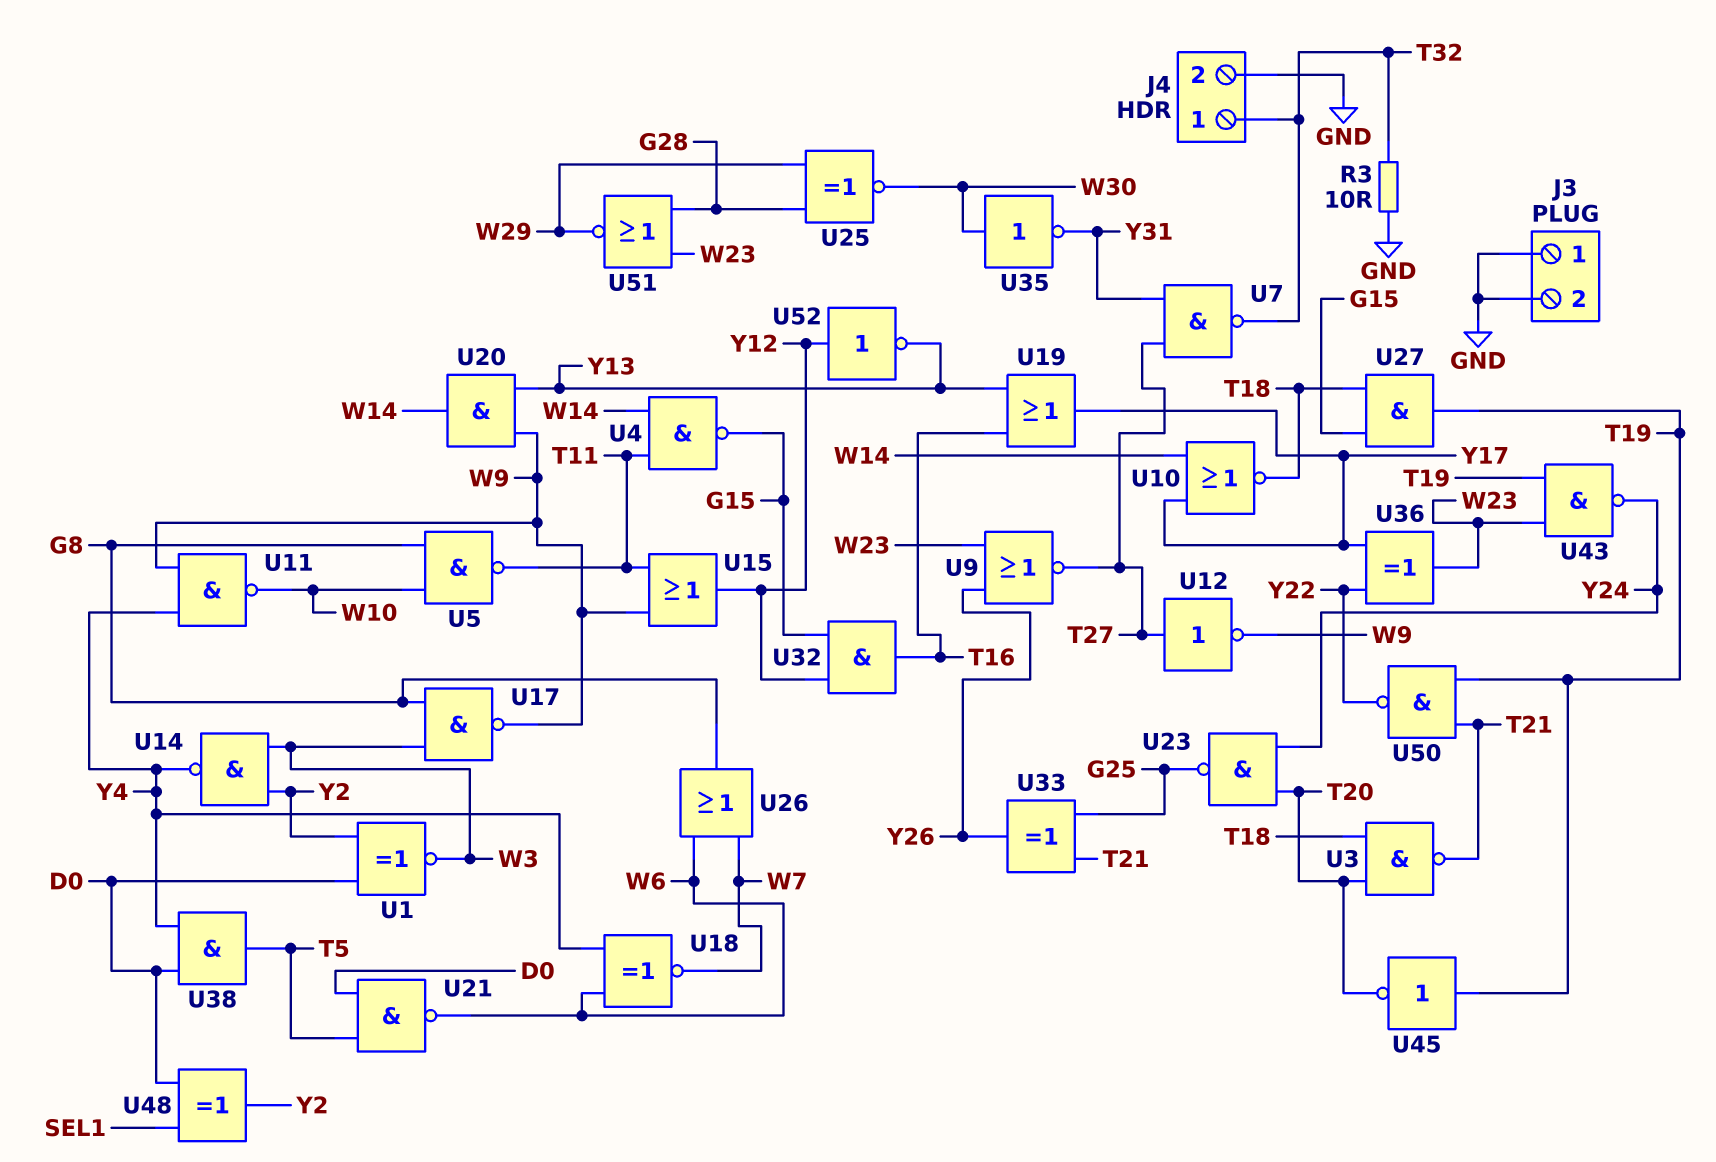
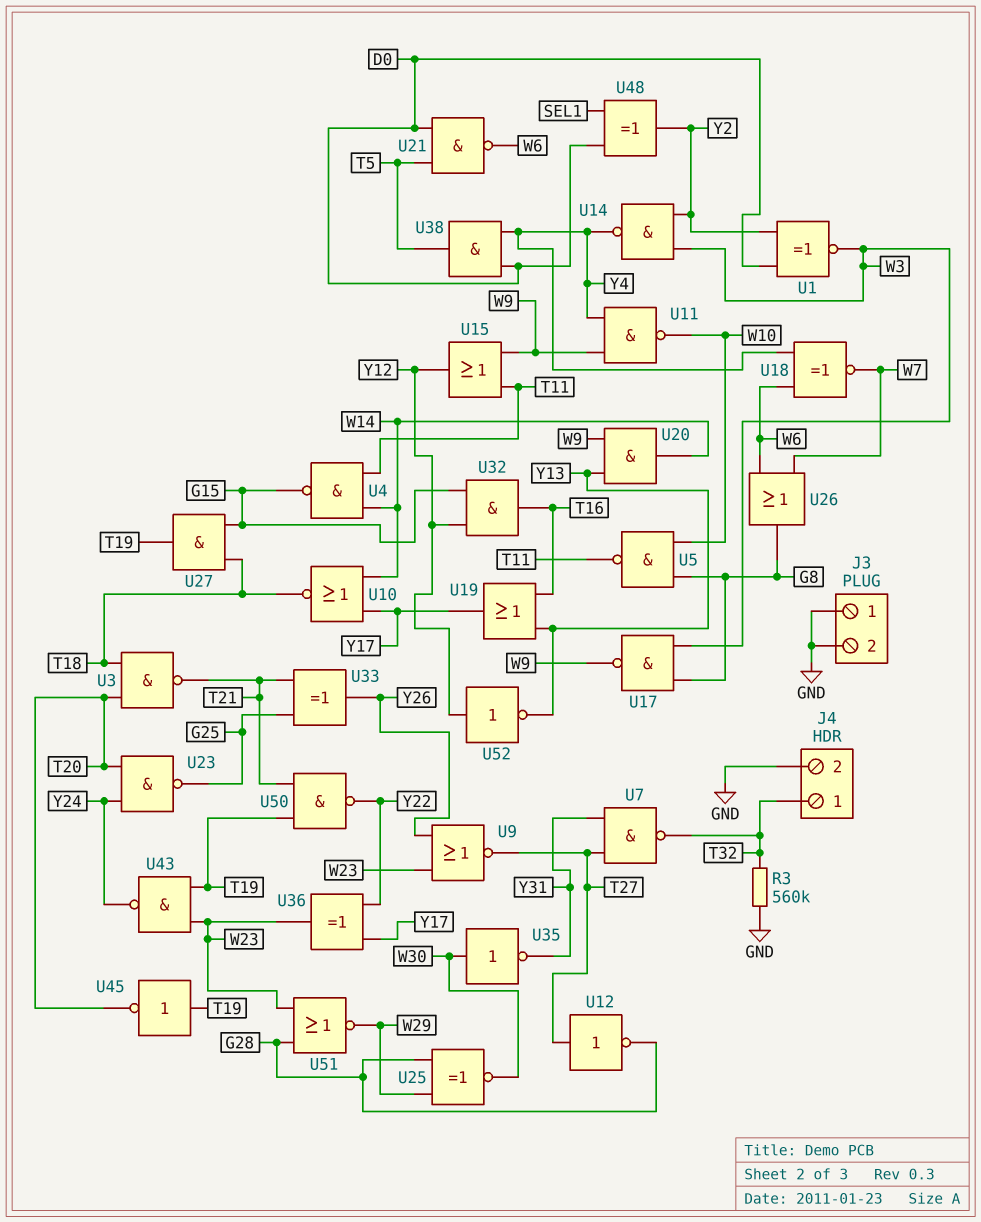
R3: 10 (GND, T32) -> 560k (GND, T32)
U12: NOT (in T27, out W9) -> NOT (in T27, out G28)

